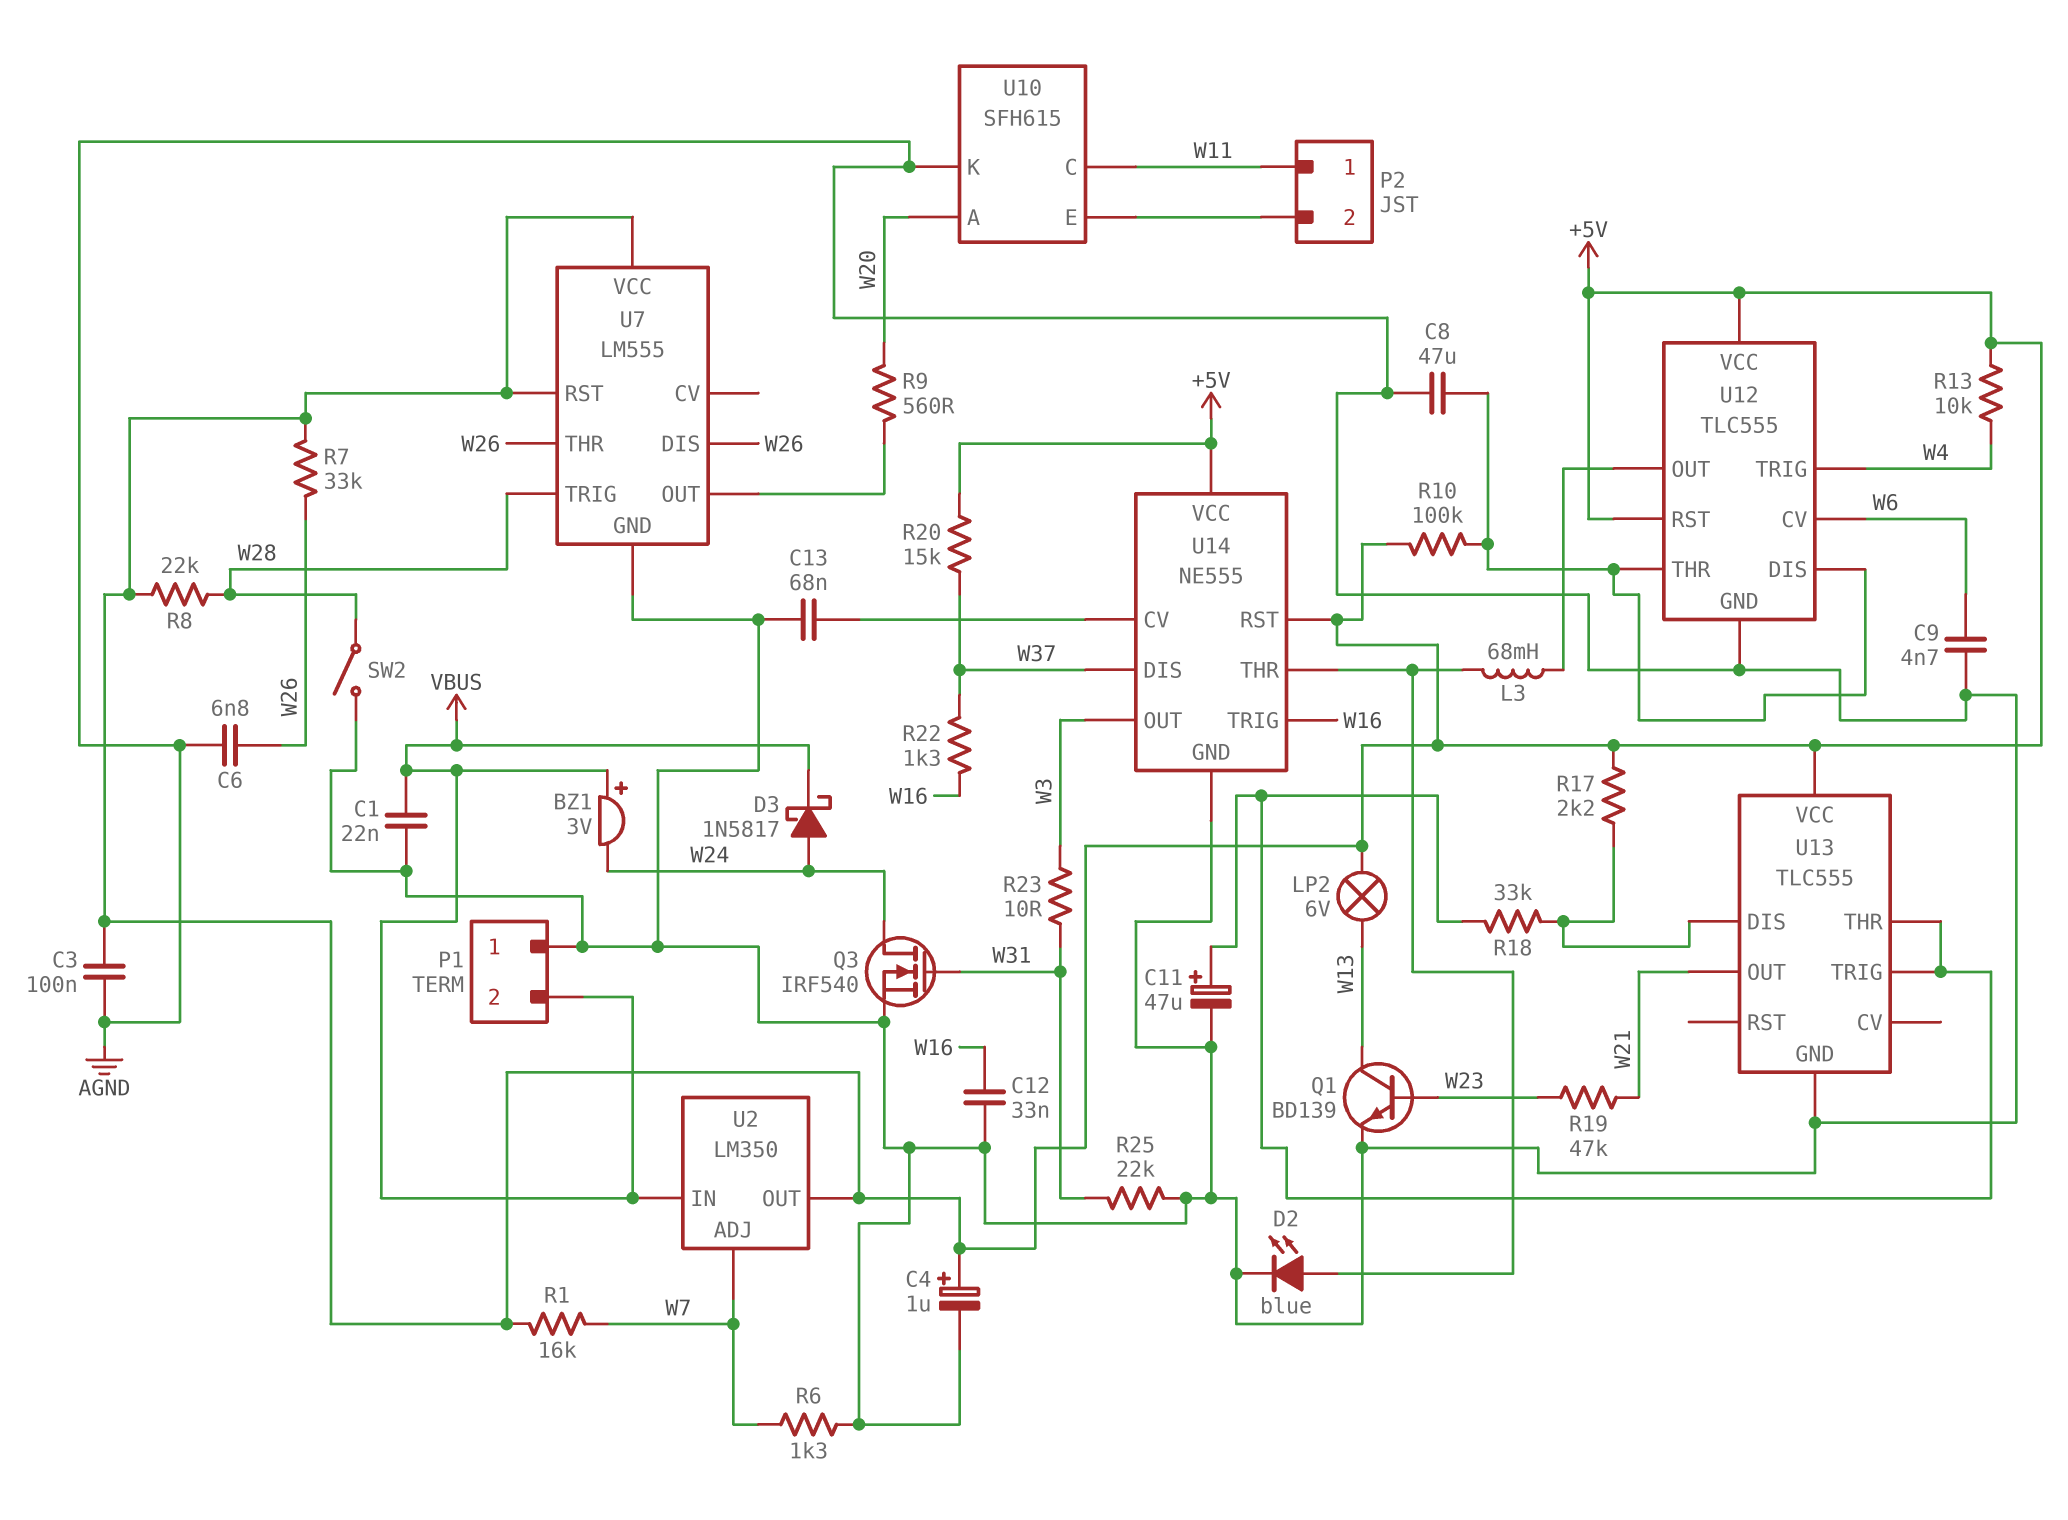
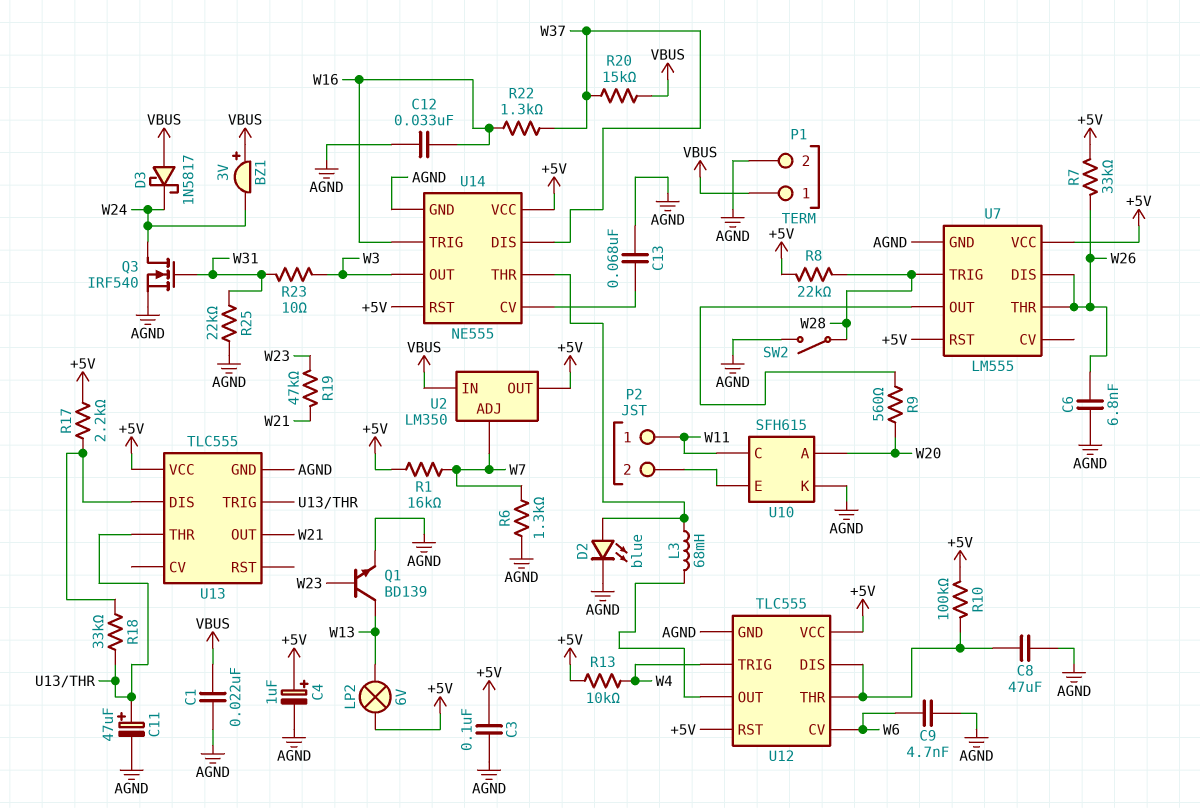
D3: schottky 1N5817 (A W24, K VBUS) -> schottky 1N5817 (A VBUS, K W24)
P1 pin 1: AGND -> VBUS
P1 pin 2: VBUS -> AGND
R20: 15k (+5V, W37) -> 15k (VBUS, W37)

